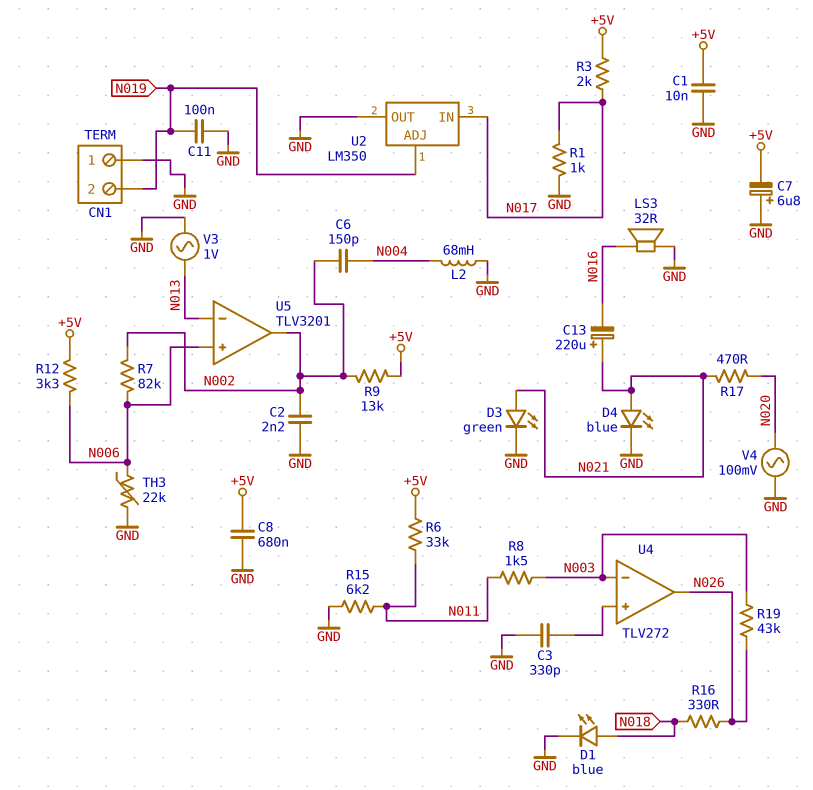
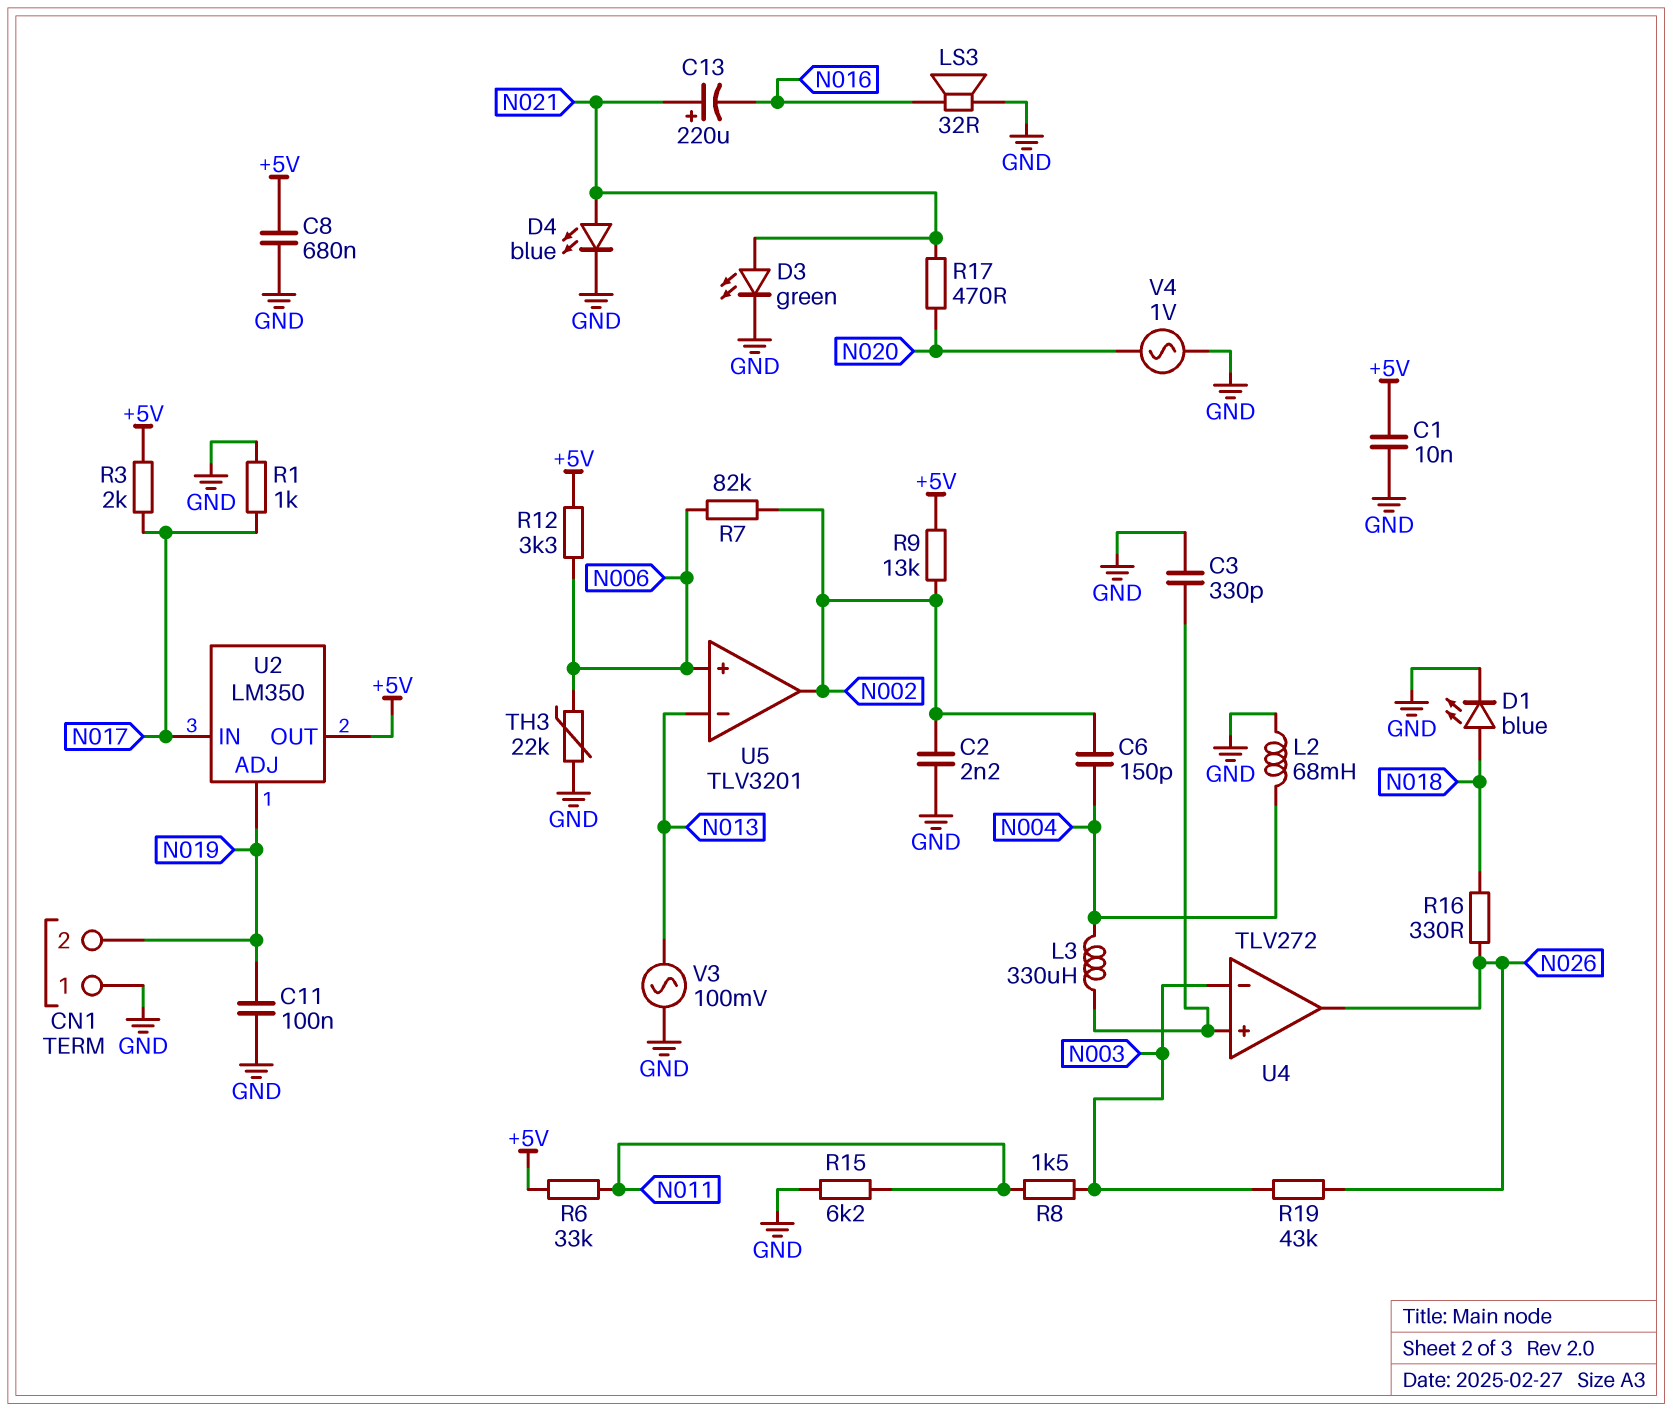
C7: 6.8uF (plus GND, minus +5V) -> none
L3: none -> 330uH (N004, U4/in+)
U2 pin OUT: GND -> +5V
V3: AC 1V (GND, N013) -> AC 100mV (GND, N013)
V4: AC 100mV (GND, N020) -> AC 1V (GND, N020)

